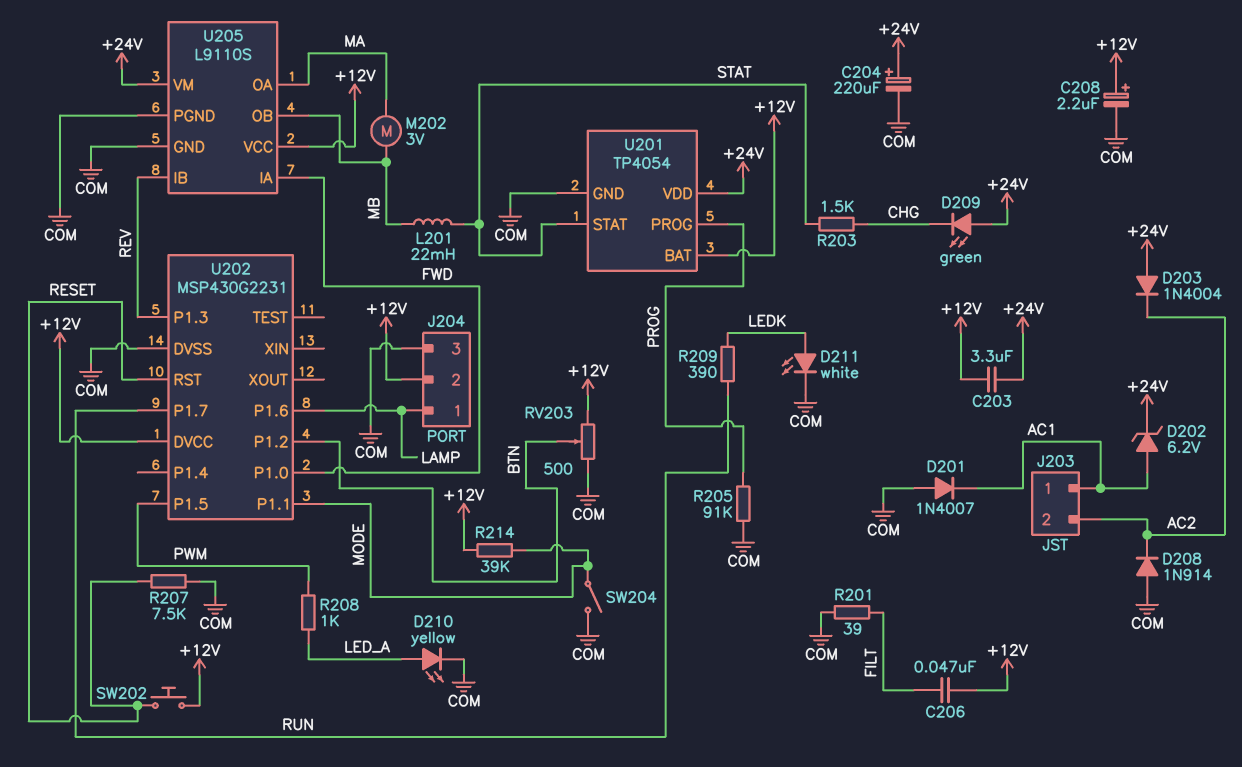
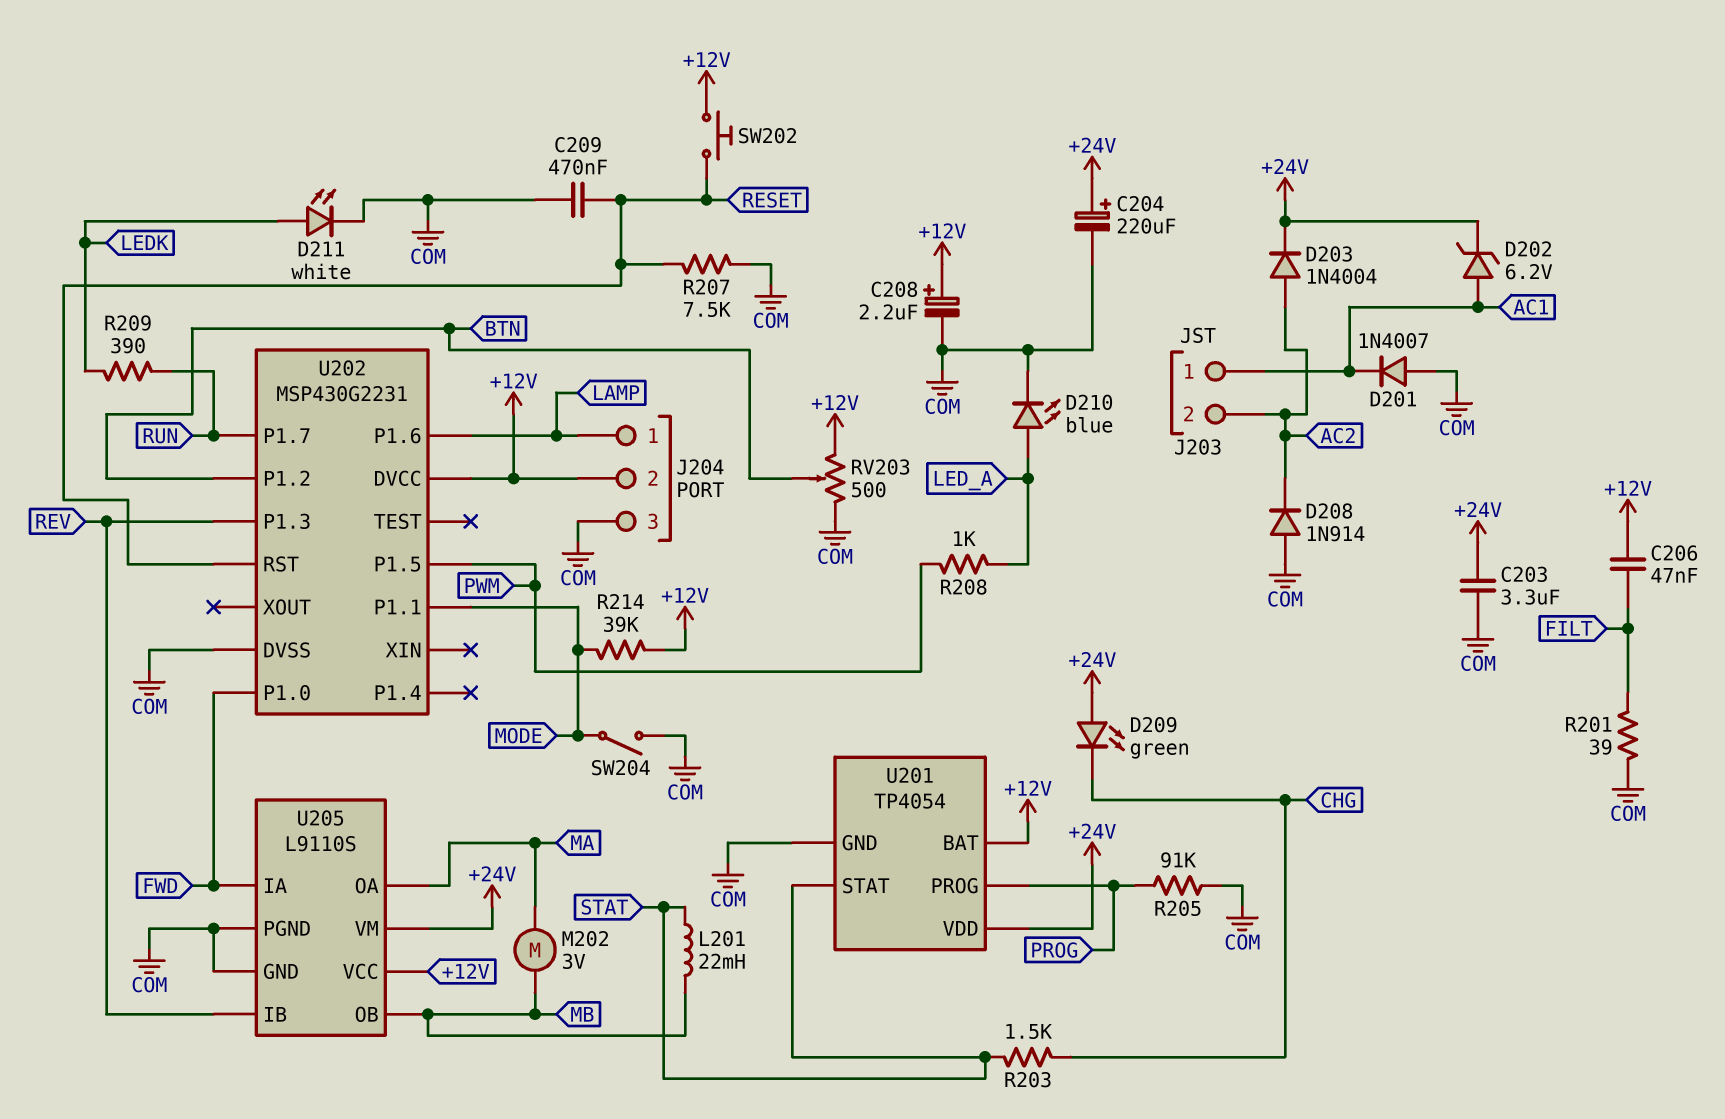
C203: 3.3uF (+12V, +24V) -> 3.3uF (+24V, COM)
C209: none -> 470nF (COM, RESET)
D203: diode 1N4004 (A +24V, K AC2) -> diode 1N4004 (A AC2, K +24V)
D210: LED yellow (A LED_A, K COM) -> LED blue (A LED_A, K COM)

